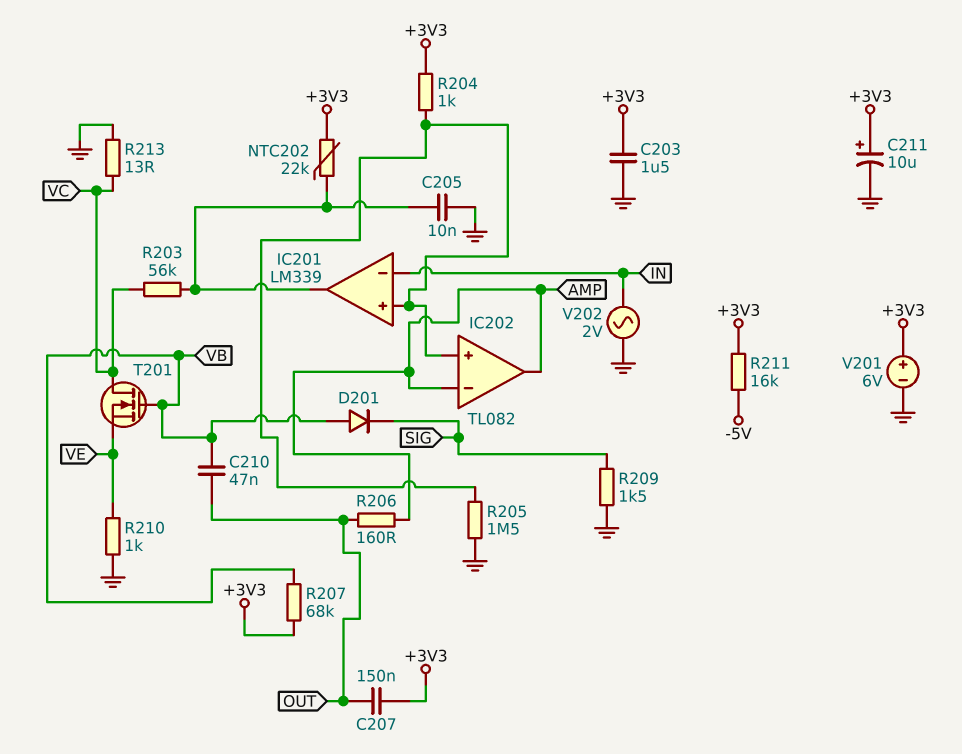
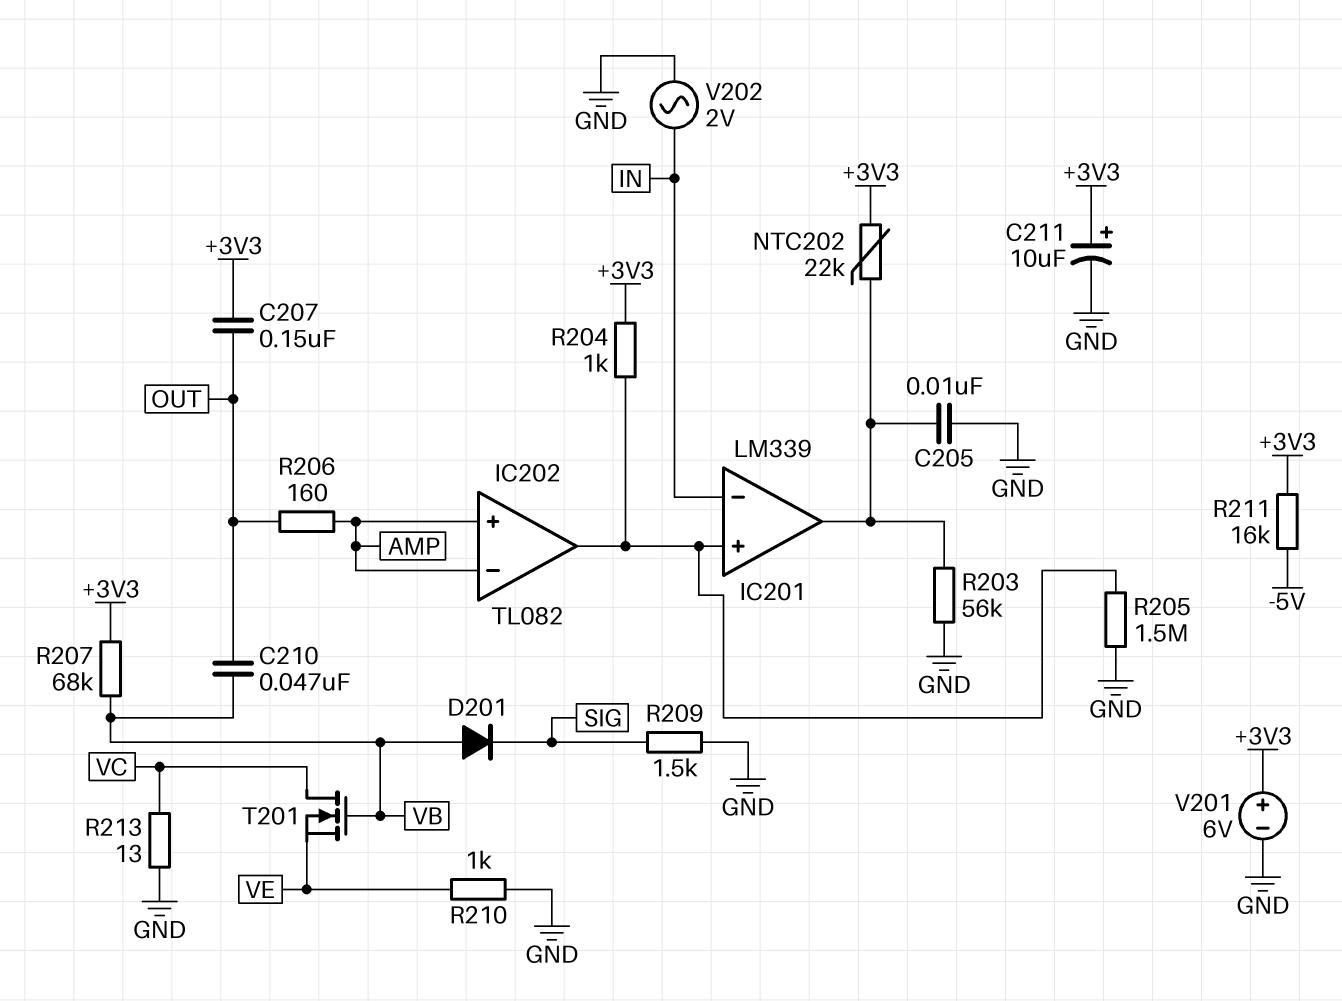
C203: 1.5uF (+3V3, GND) -> none
IC202 pin in+: IC201/in+ -> AMP
IC202 pin out: AMP -> IC201/in+
R203: 56k (IC201/out, VC) -> 56k (GND, IC201/out)

